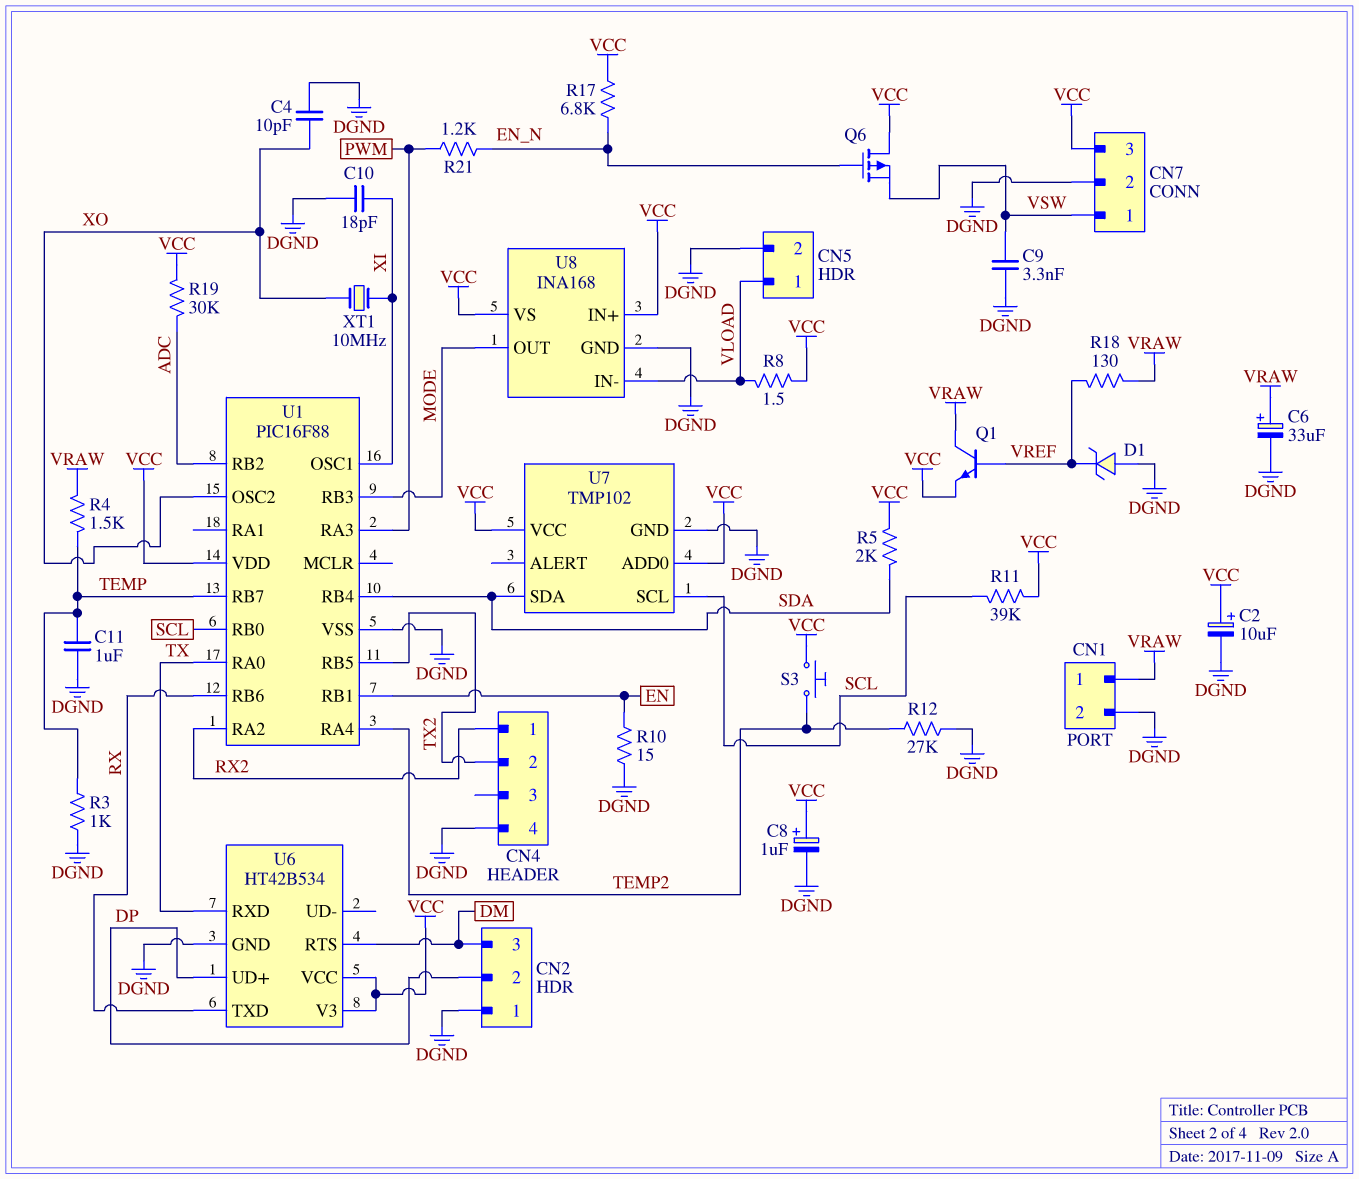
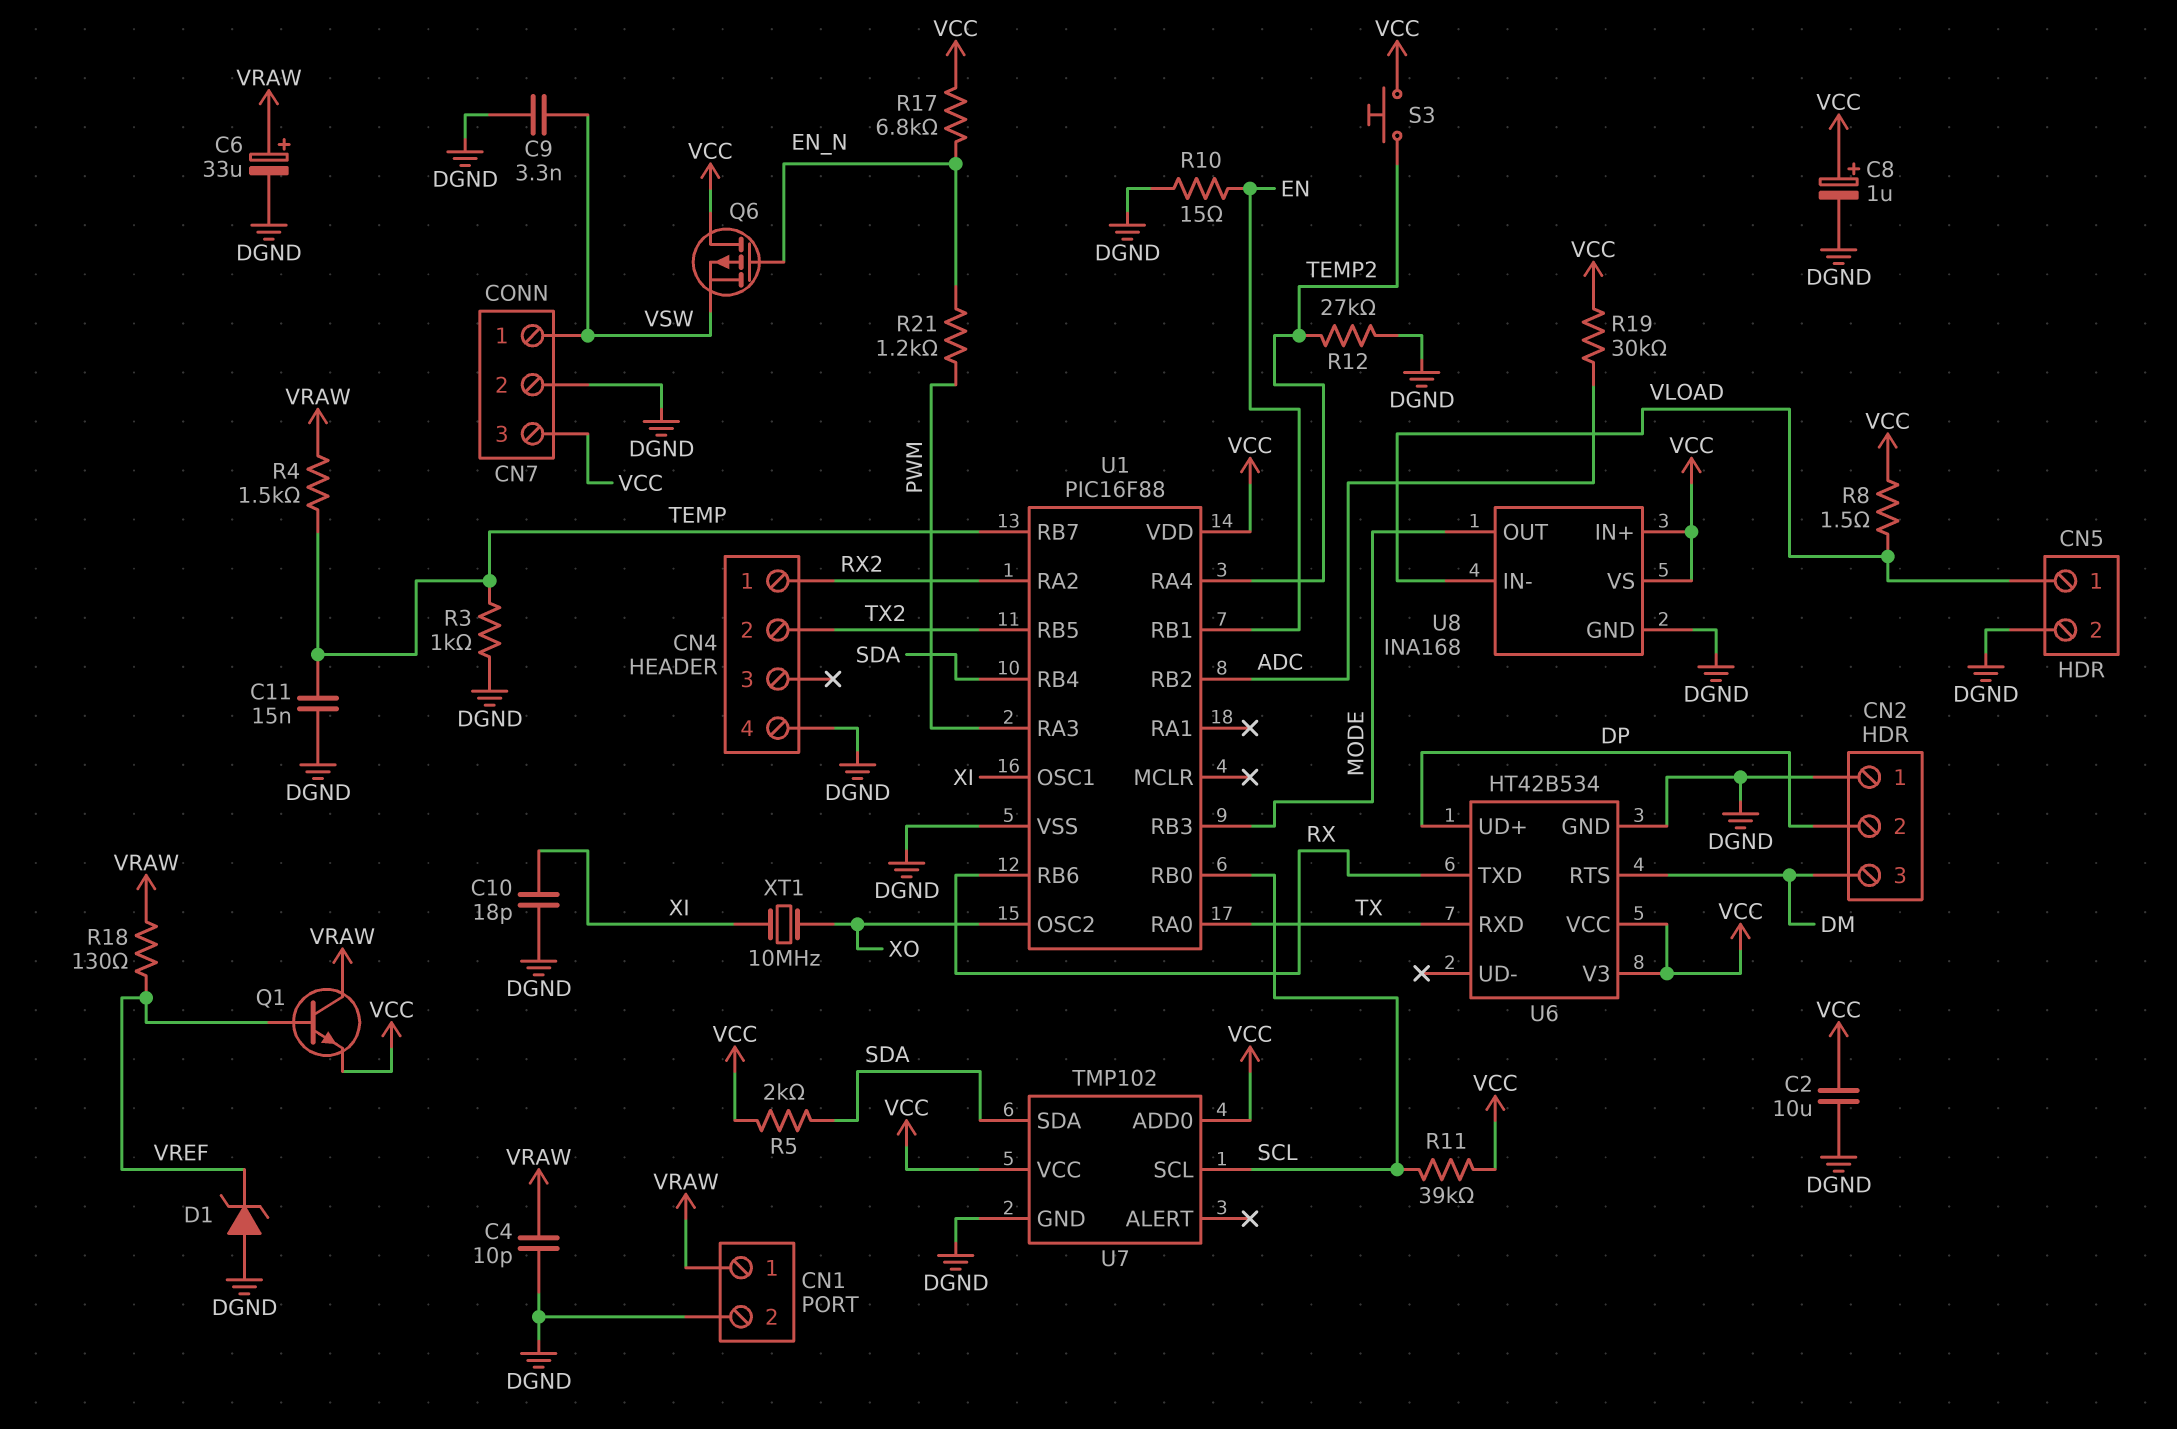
C2: 10uF (plus VCC, minus DGND) -> 10uF (DGND, VCC)
C4: 10pF (DGND, XO) -> 10pF (DGND, VRAW)
C11: 1uF (DGND, TEMP) -> 15nF (DGND, TEMP)

